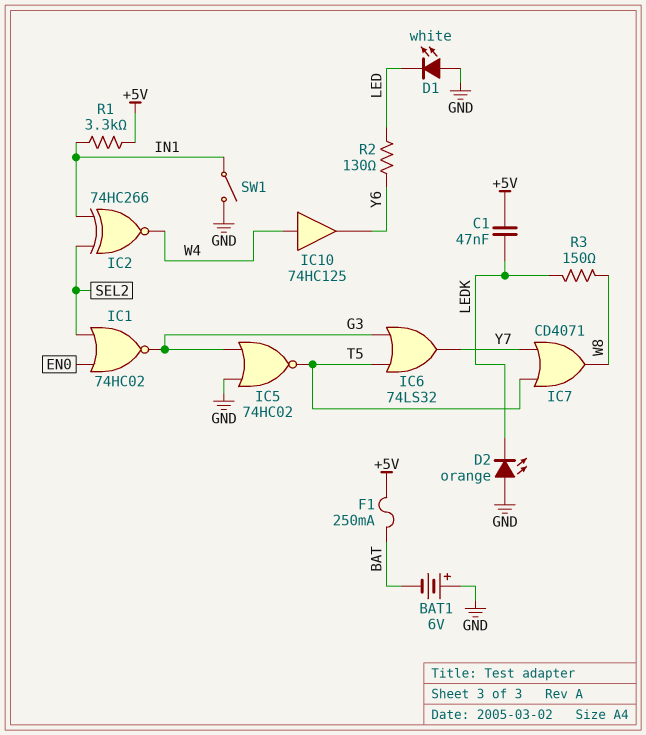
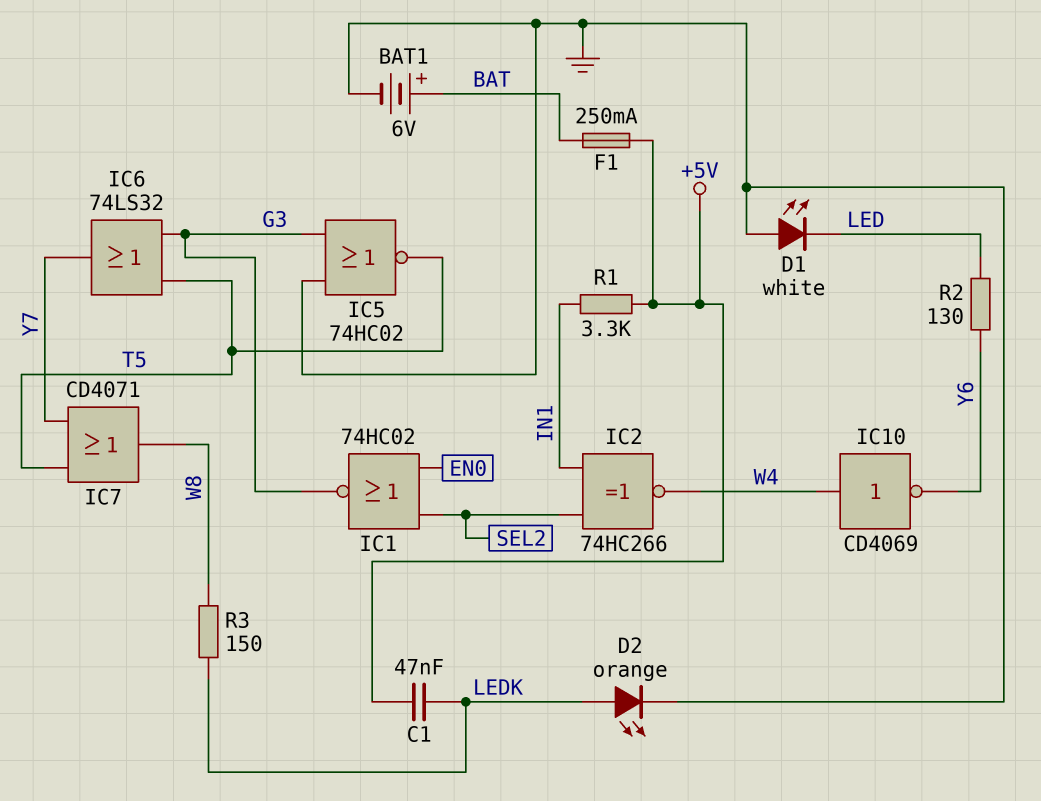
BAT1: 6V (plus GND, minus BAT) -> 6V (plus BAT, minus GND)
D2: LED orange (A GND, K LEDK) -> LED orange (A LEDK, K GND)
IC10: buffer 74HC125 (in W4, out Y6) -> NOT CD4069 (in W4, out Y6)
SW1: switch (GND, IN1) -> none

